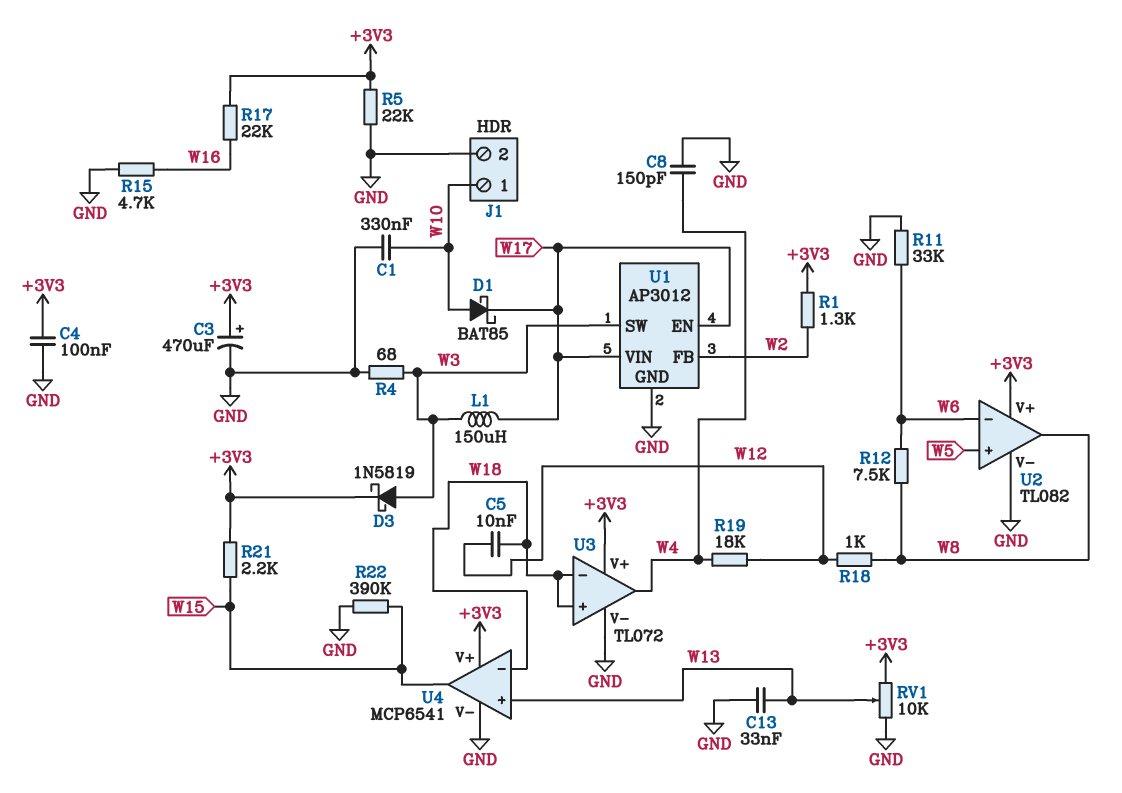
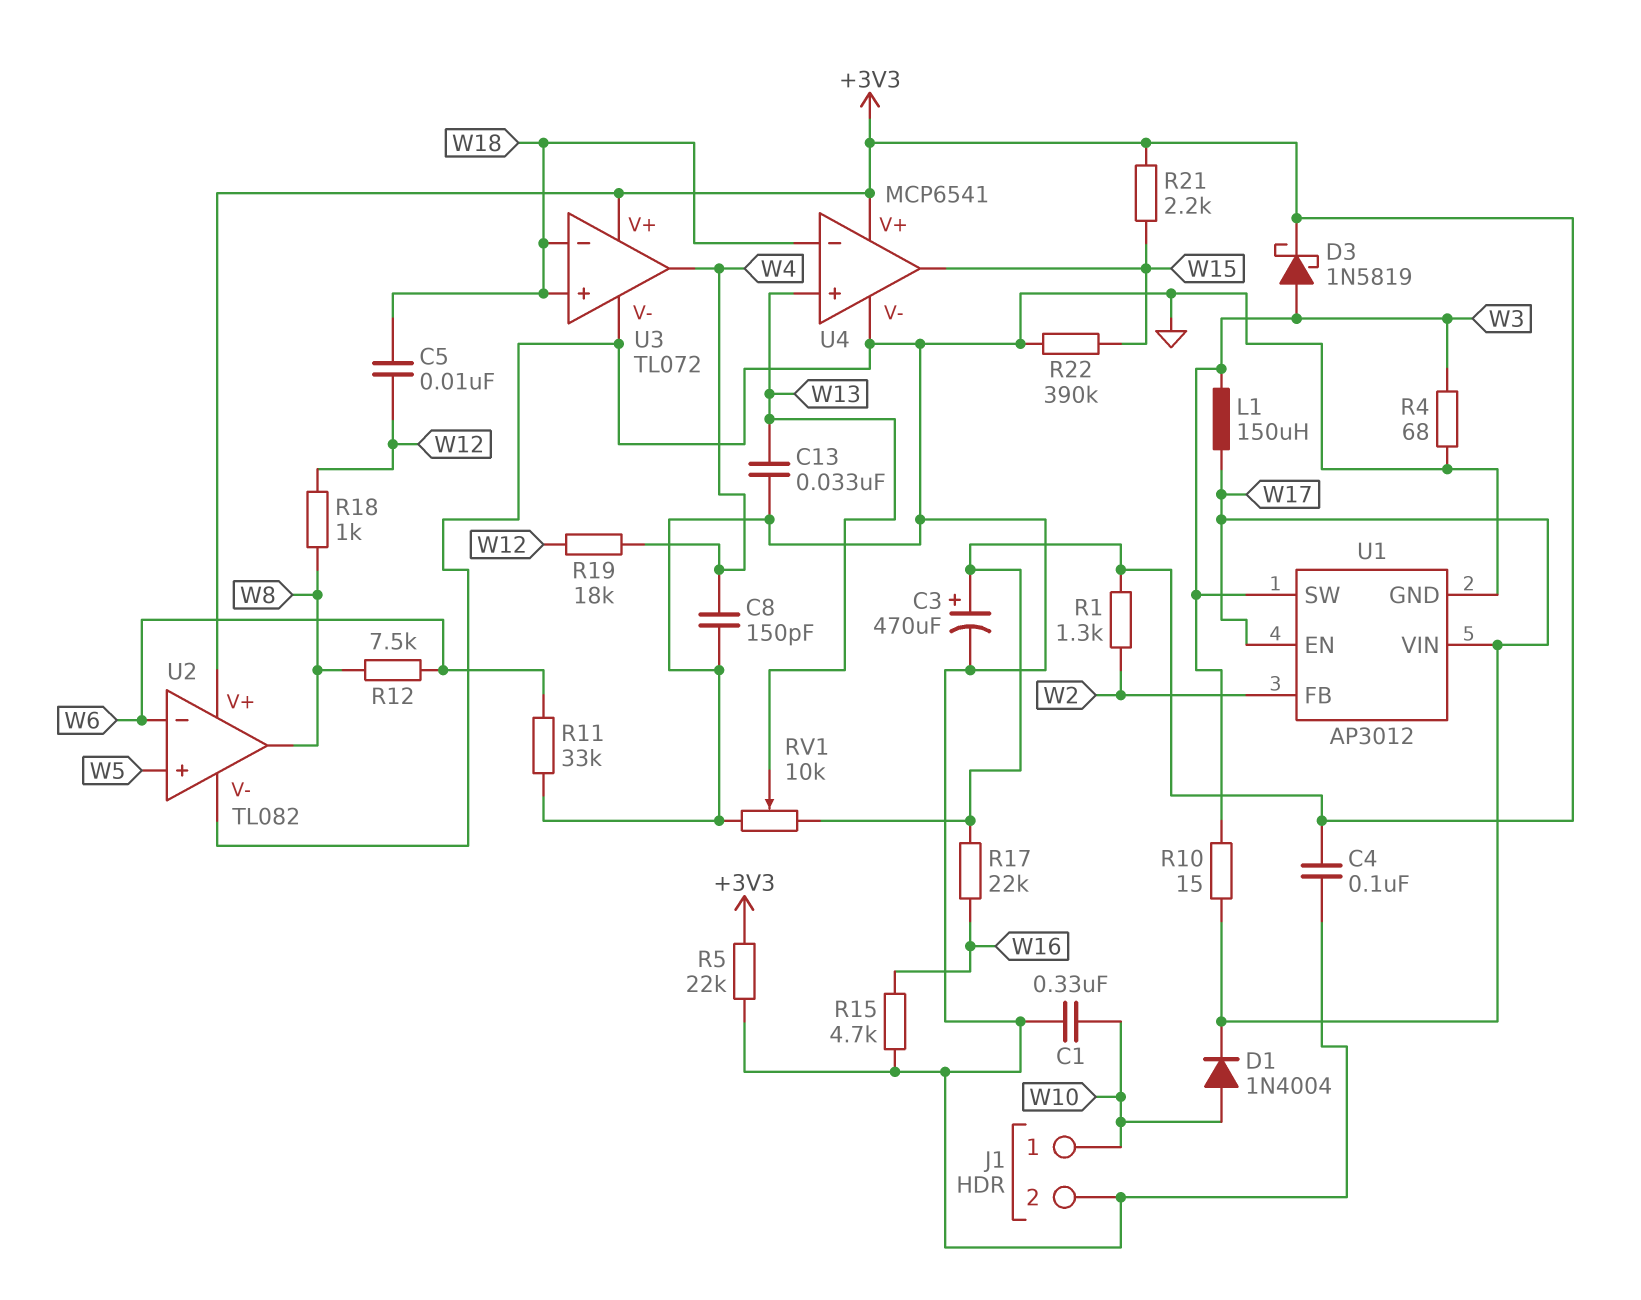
D1: schottky BAT85 (A W10, K W17) -> diode 1N4004 (A W10, K W17)
R10: none -> 15 (W3, W17)

